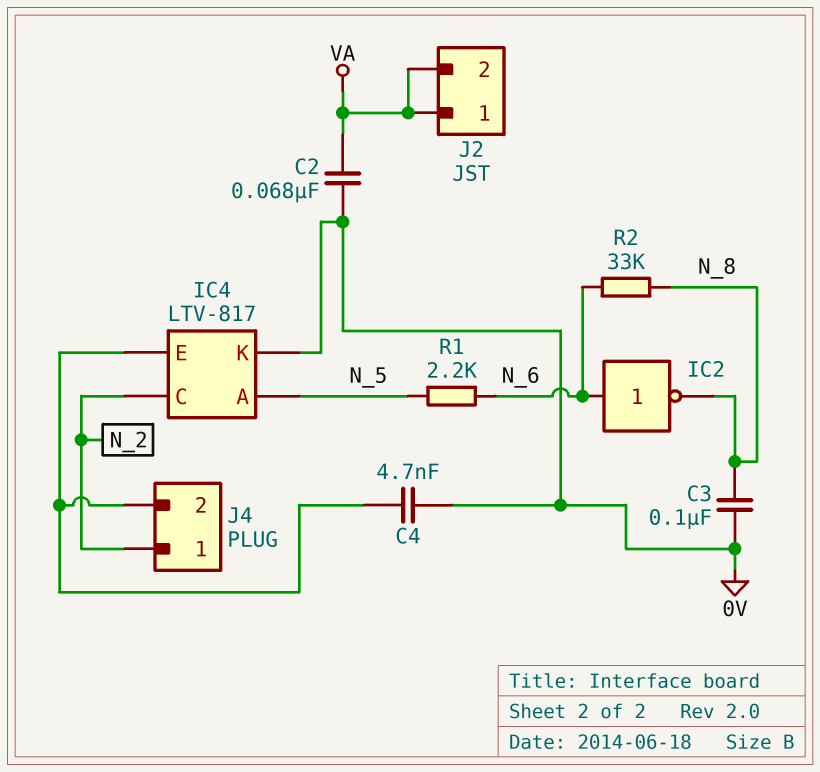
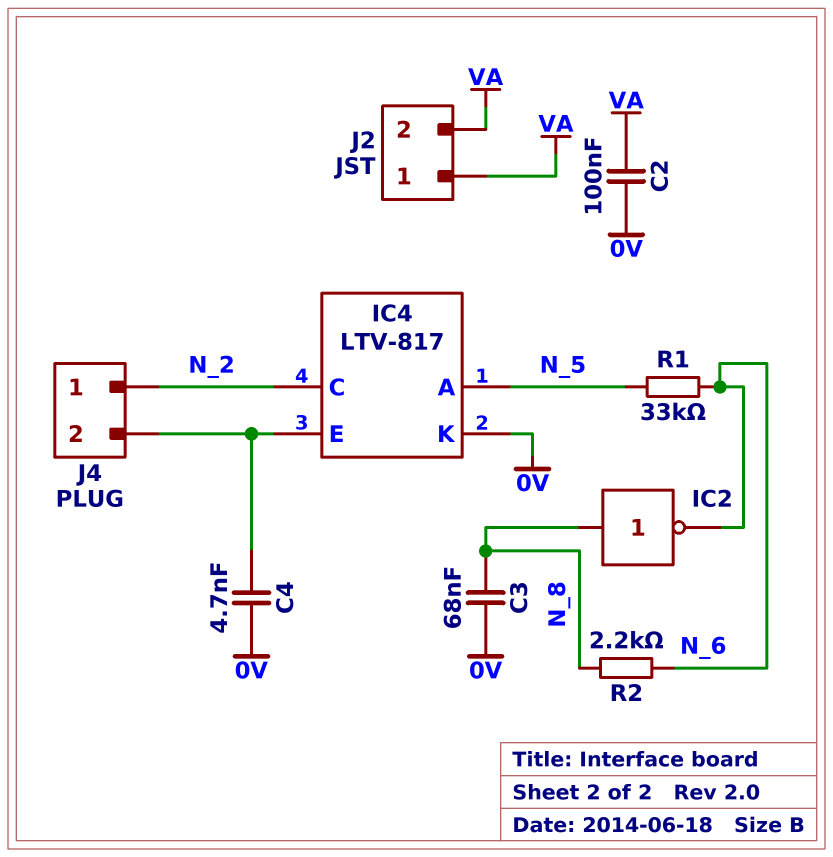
C2: 68nF (0V, VA) -> 100nF (0V, VA)
C3: 100nF (0V, N_8) -> 68nF (0V, N_8)
IC2: NOT (in N_6, out N_8) -> NOT (in N_8, out N_6)
R1: 2.2k (N_5, N_6) -> 33k (N_5, N_6)
R2: 33k (N_6, N_8) -> 2.2k (N_6, N_8)

